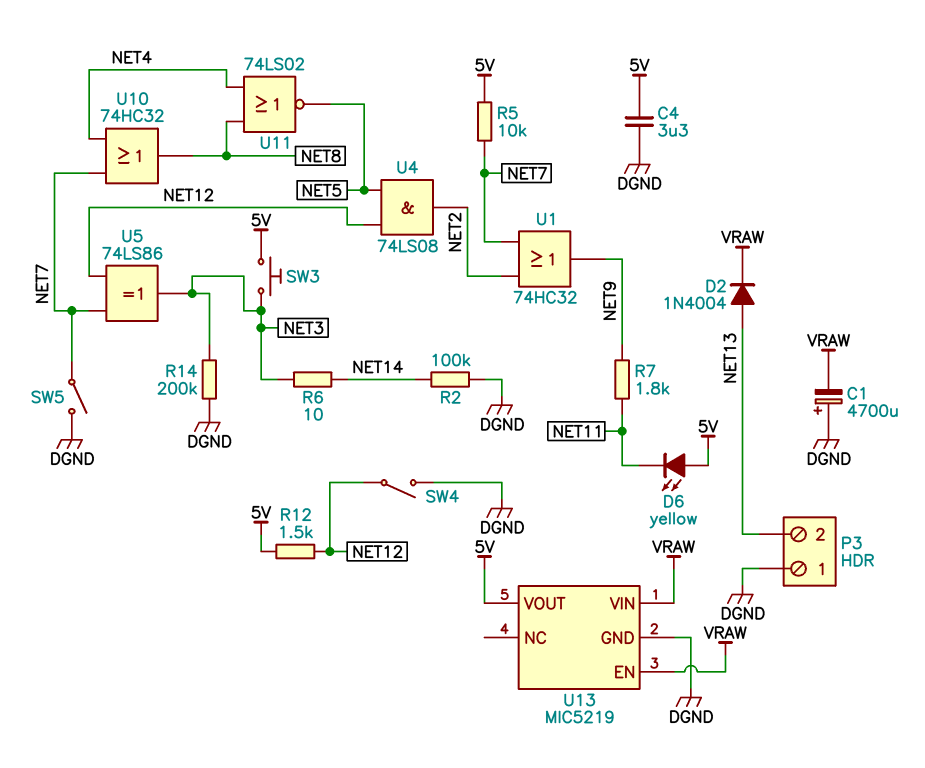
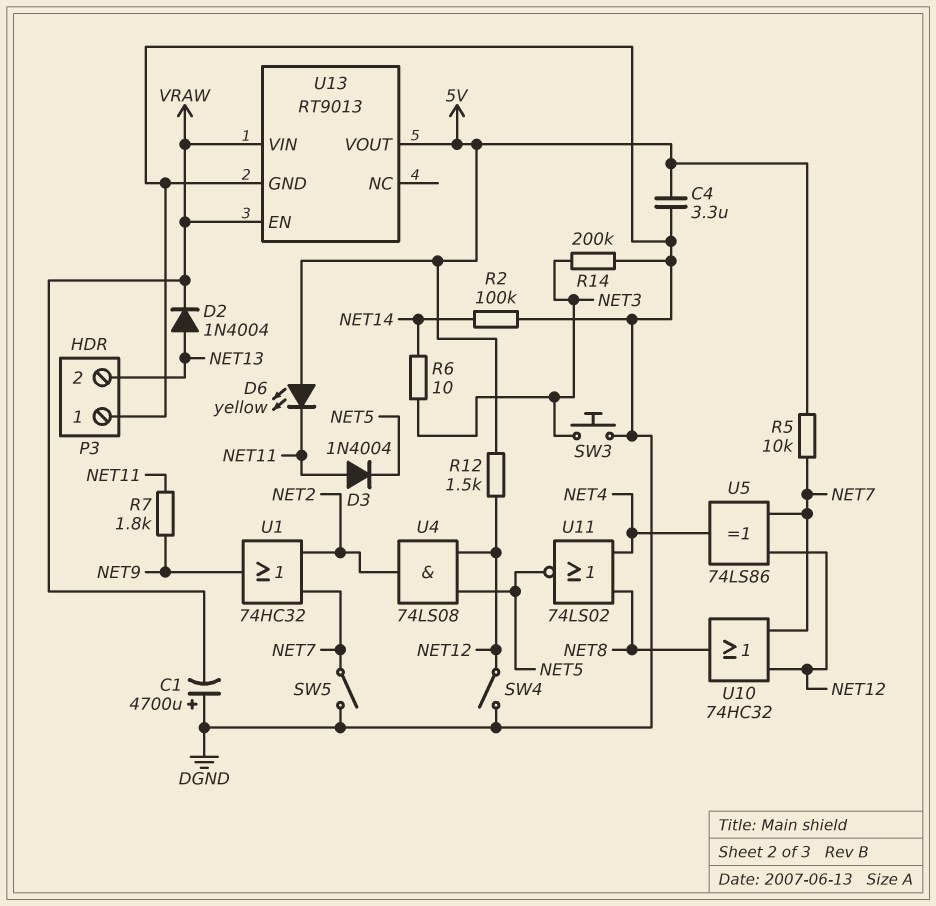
D3: none -> diode 1N4004 (A NET11, K NET5)
SW3: button (5V, NET3) -> button (DGND, NET3)
U5: XOR 74LS86 (in NET7, in NET12, out NET3) -> XOR 74LS86 (in NET7, in NET12, out NET4)
U10: OR 74HC32 (in NET4, in NET7, out NET8) -> OR 74HC32 (in NET7, in NET12, out NET8)
U13: MIC5219 -> RT9013

